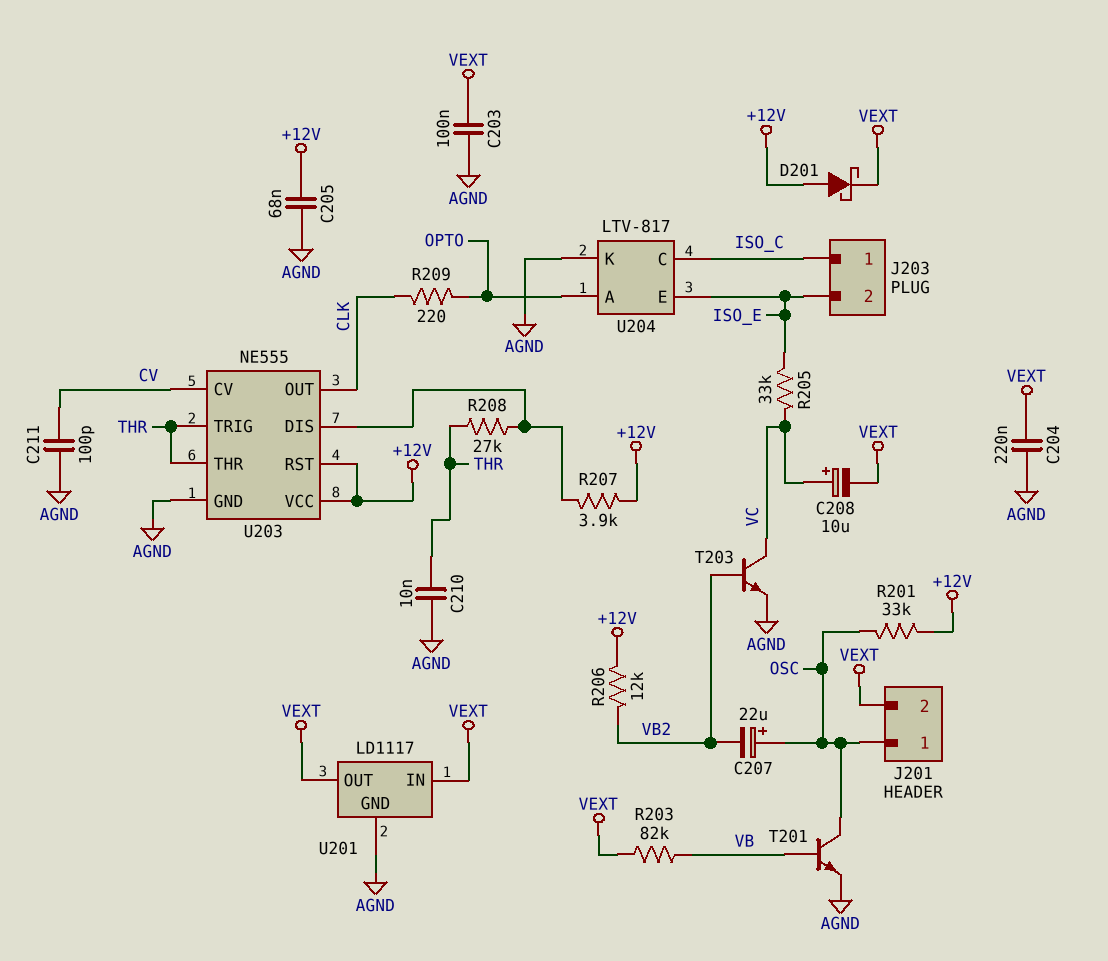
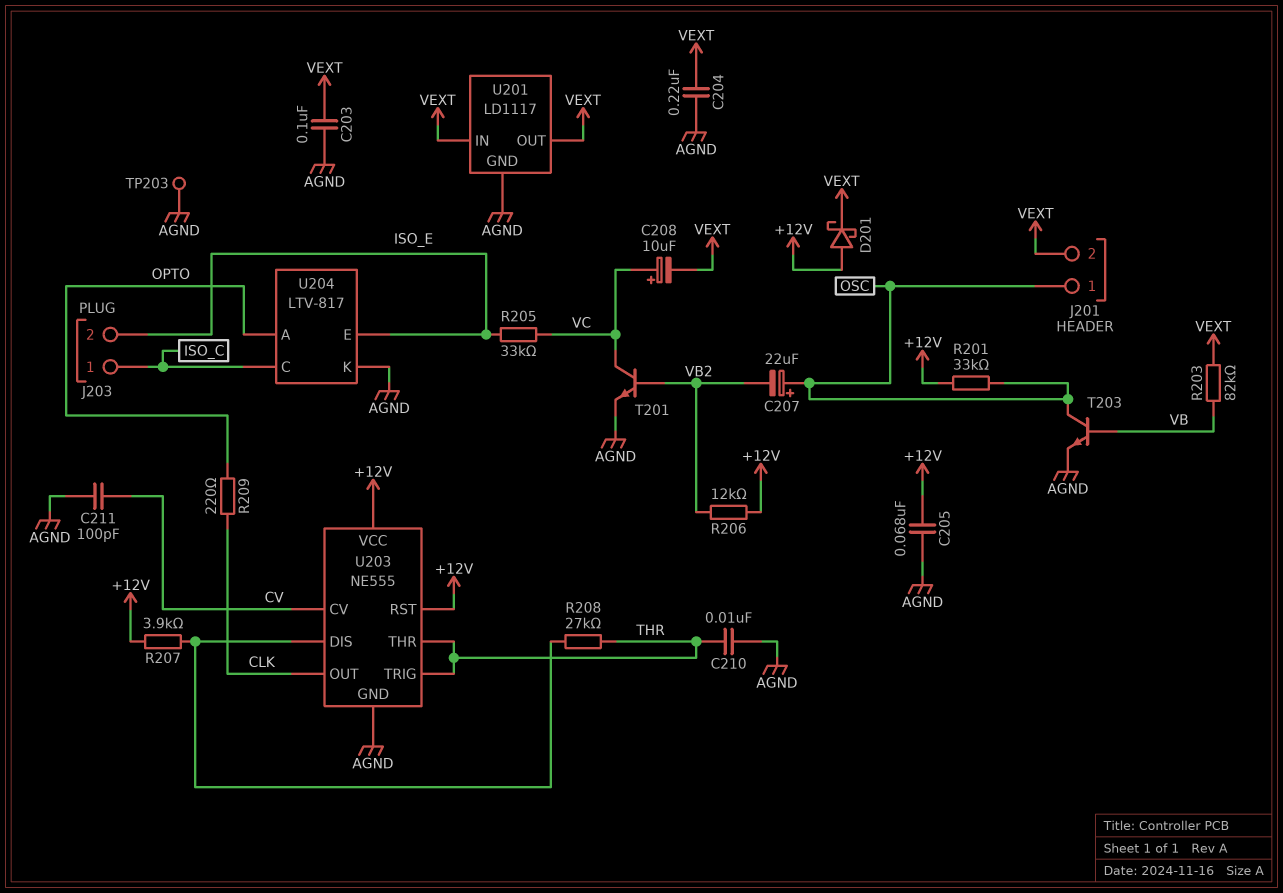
T201: NPN (B VB, C OSC, E AGND) -> NPN (B VB2, C VC, E AGND)
T203: NPN (B VB2, C VC, E AGND) -> NPN (B VB, C OSC, E AGND)
TP203: none -> test point (AGND)

